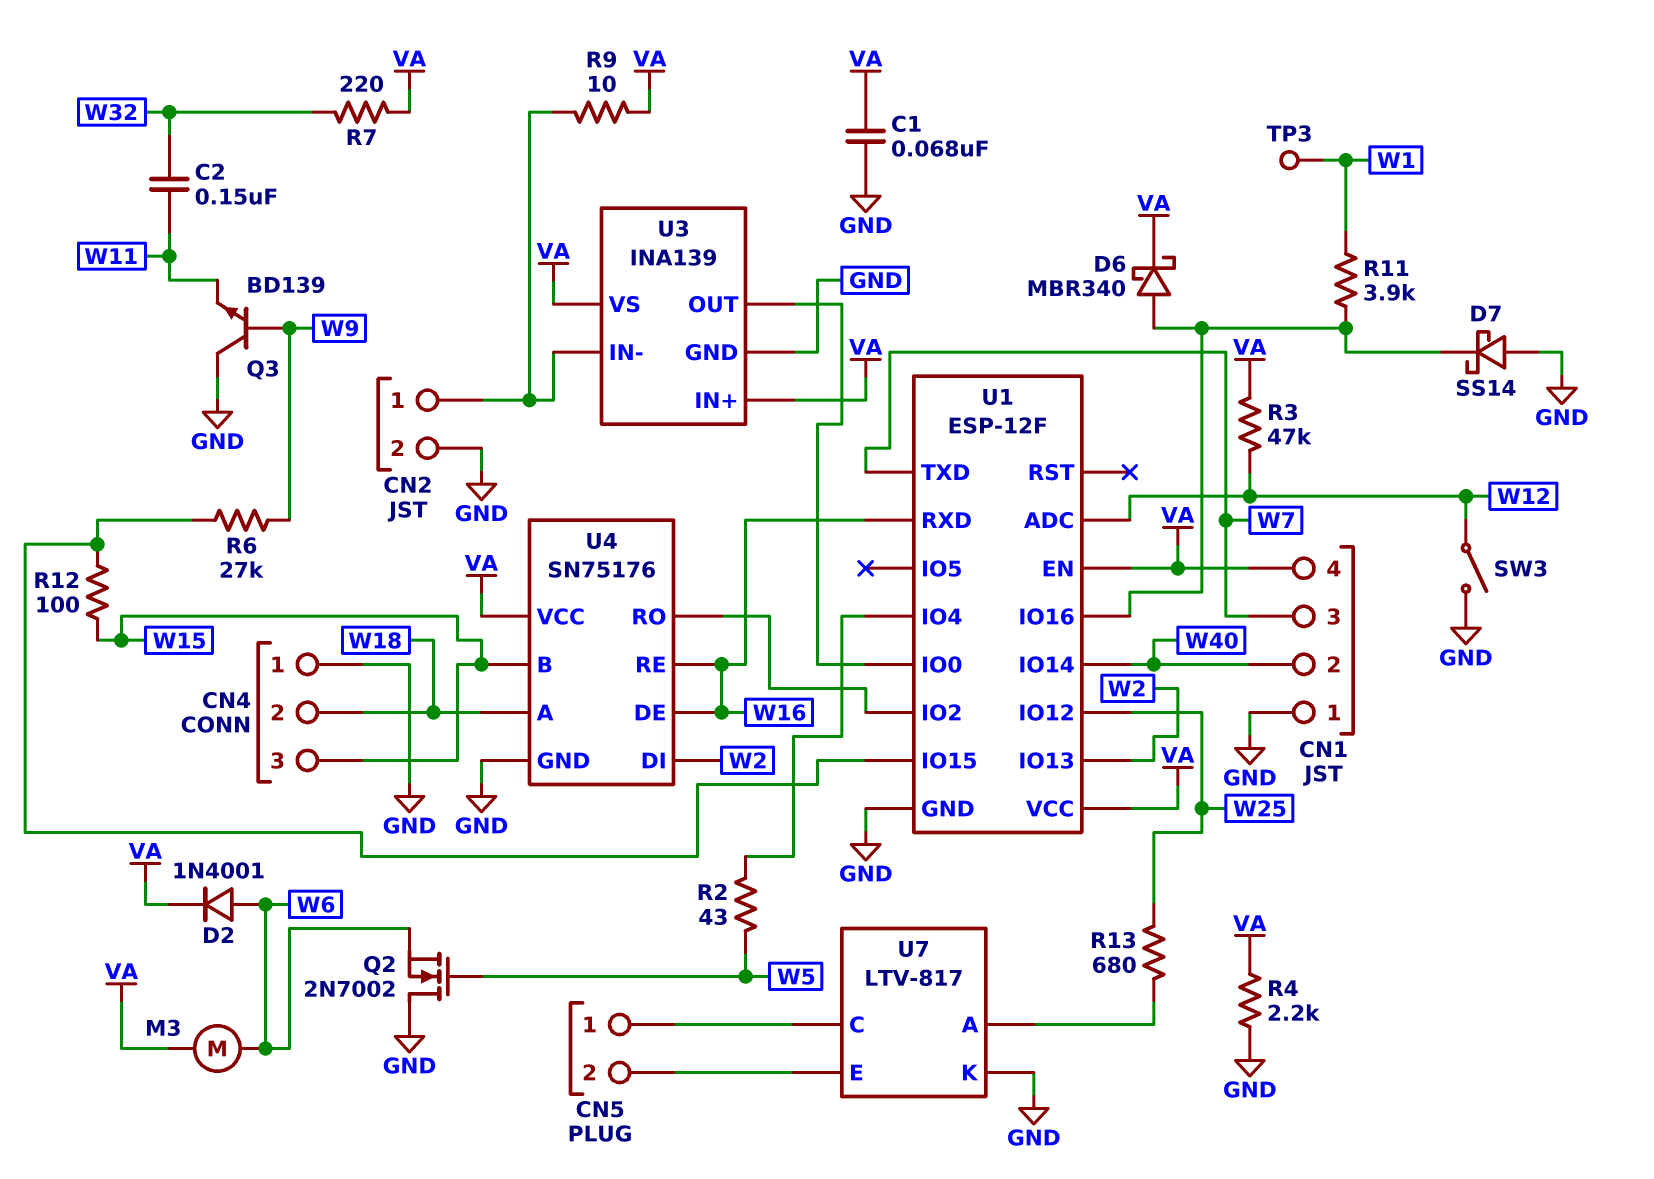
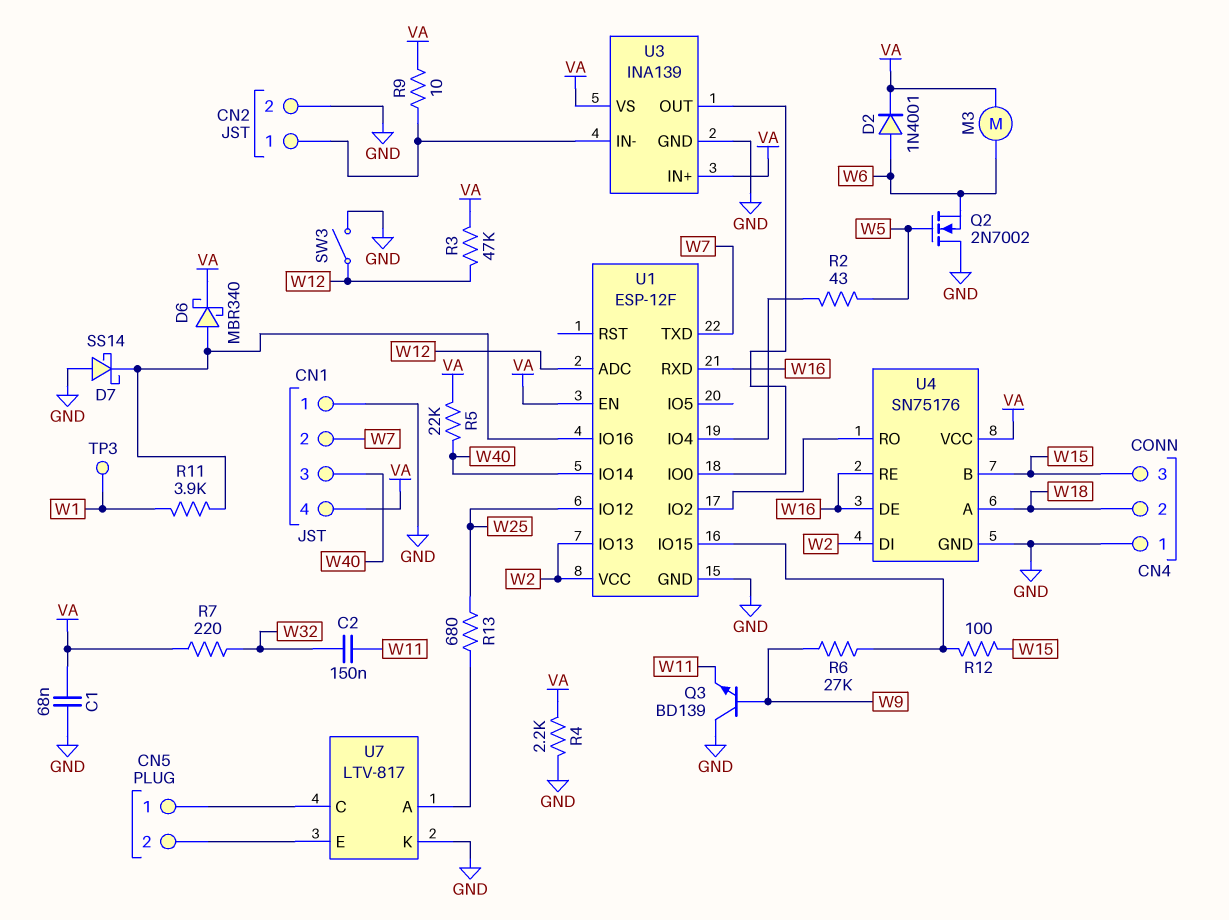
CN1 pin 2: W40 -> W7
CN1 pin 3: W7 -> W40
R5: none -> 22k (VA, W40)
U1 pin VCC: VA -> W2

